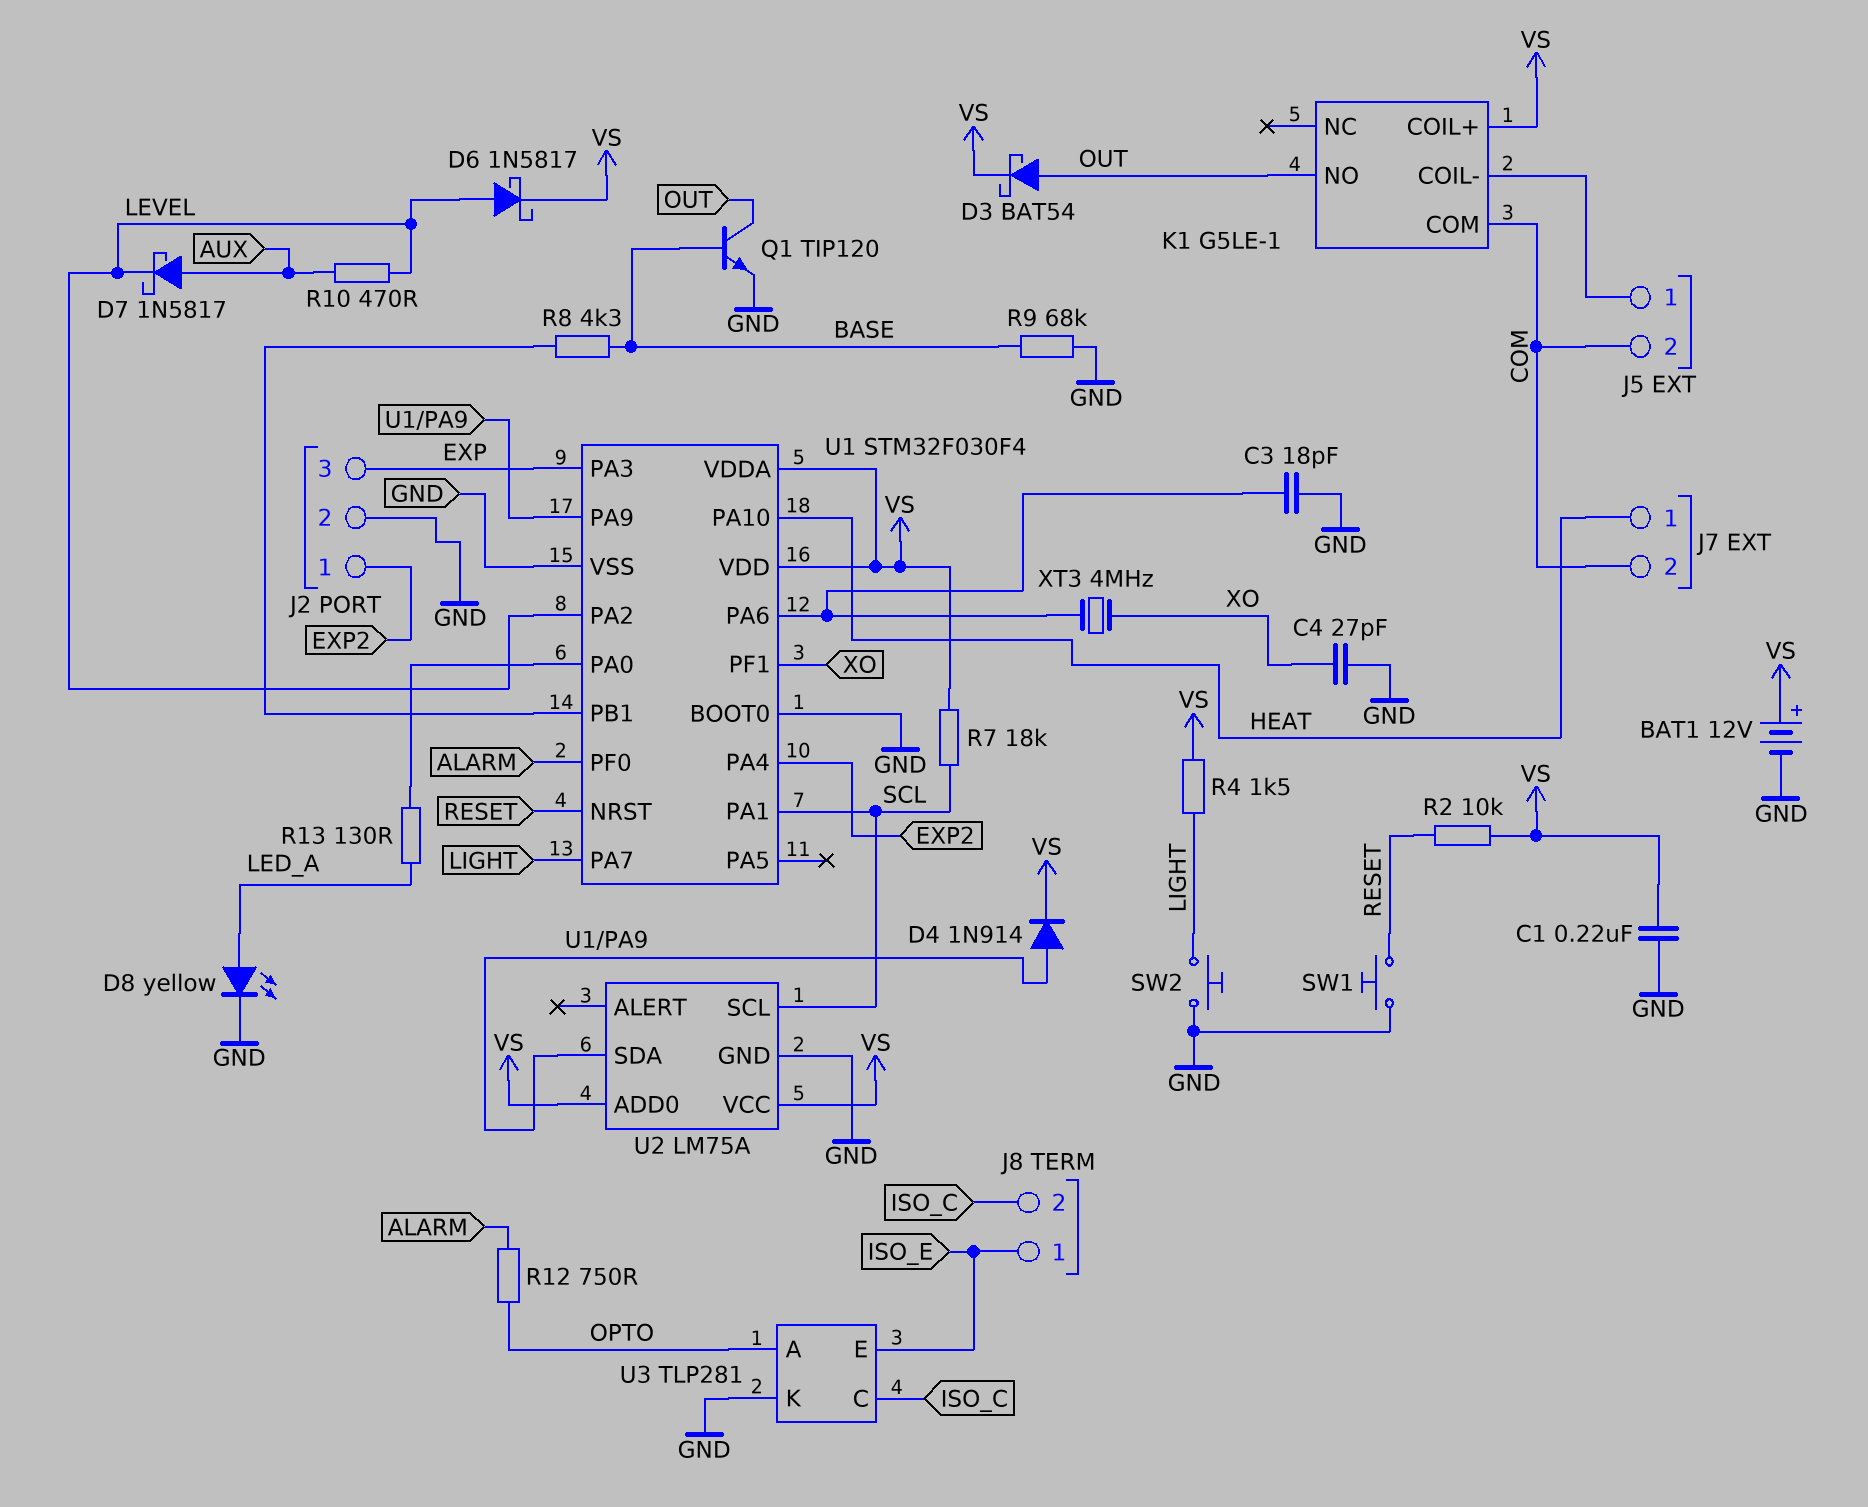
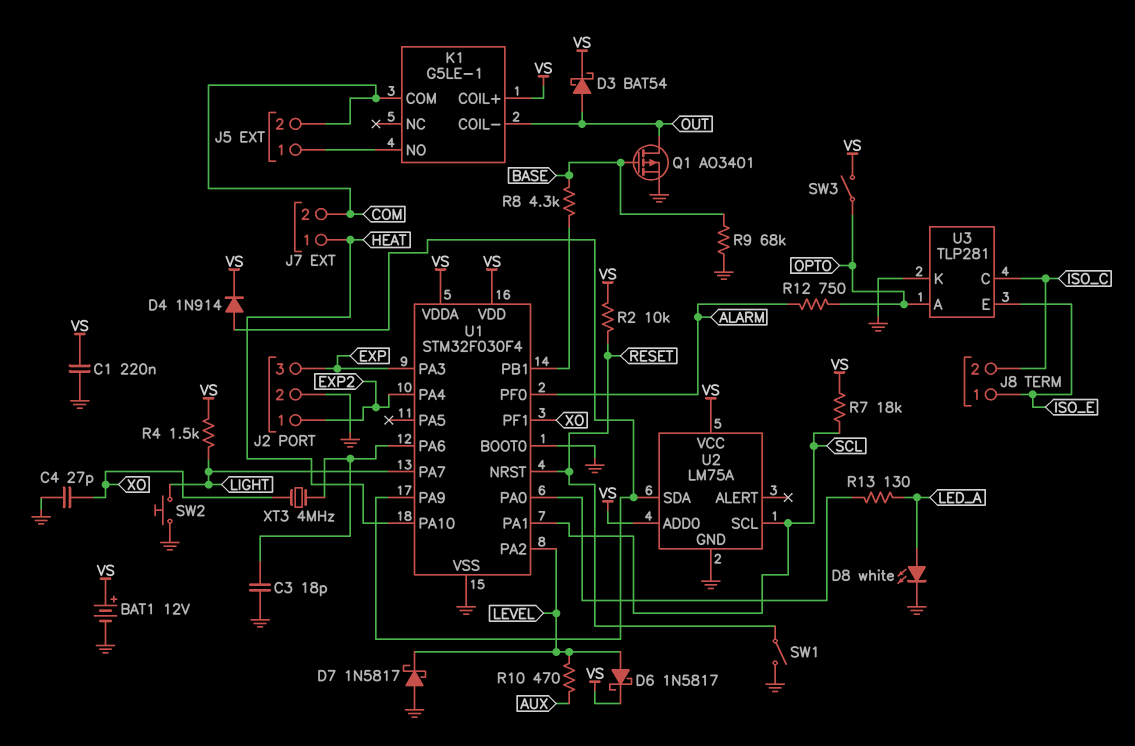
D7: schottky 1N5817 (A AUX, K LEVEL) -> schottky 1N5817 (A GND, K LEVEL)
D8: LED yellow (A LED_A, K GND) -> LED white (A LED_A, K GND)
K1 pin COIL-: J5/1 -> OUT
K1 pin NO: OUT -> J5/1
Q1: NPN TIP120 (B BASE, C OUT, E GND) -> PMOS AO3401 (G BASE, D OUT, S GND)
SW1: button (GND, RESET) -> switch (GND, RESET)
SW3: none -> switch (OPTO, VS)

